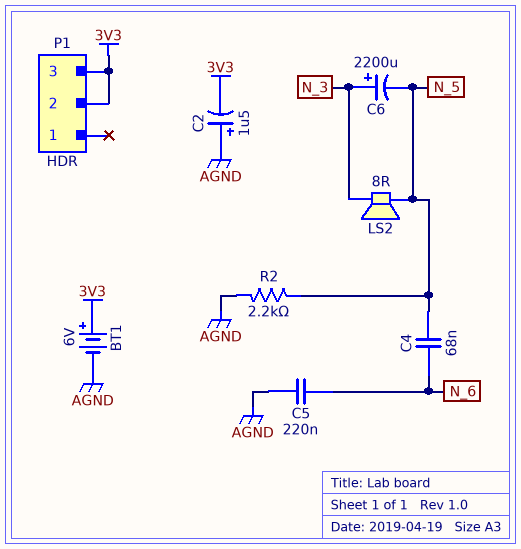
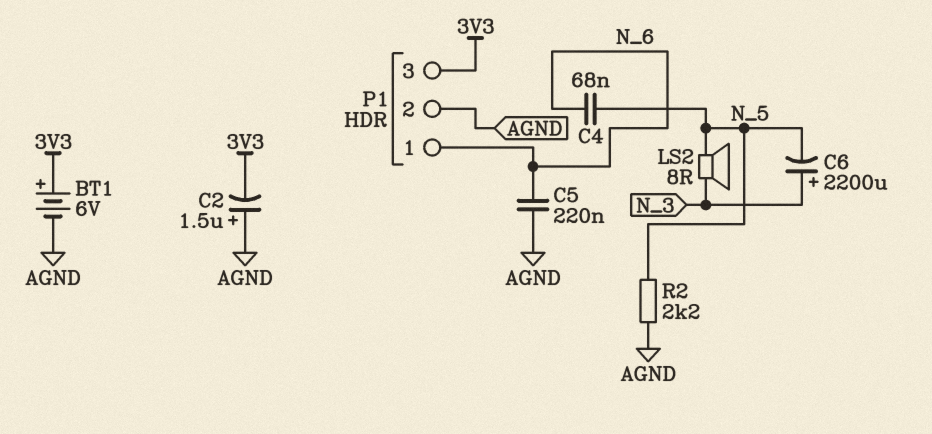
P1 pin 1: none -> N_6
P1 pin 2: 3V3 -> AGND

